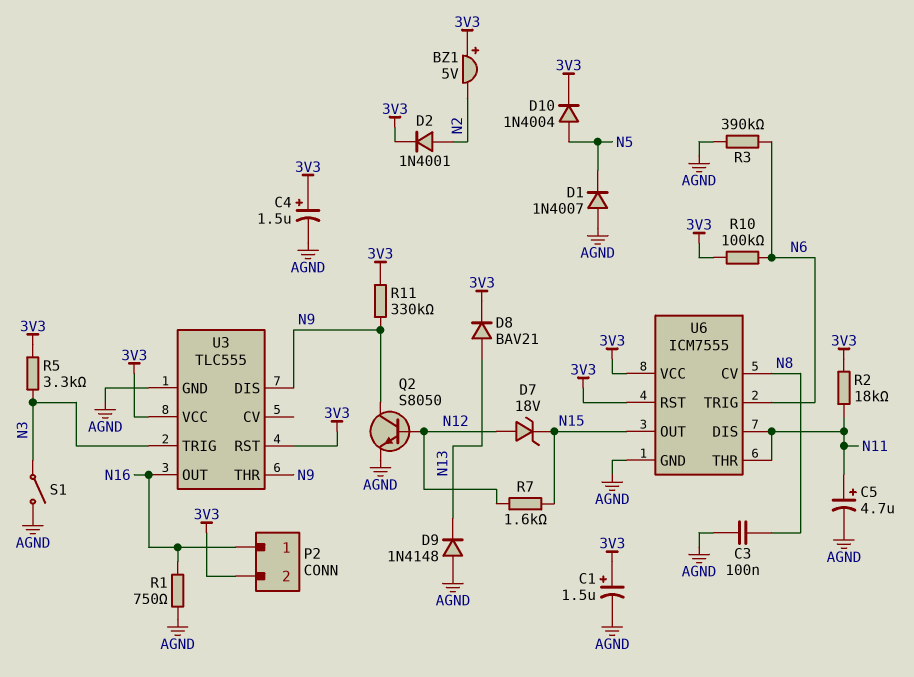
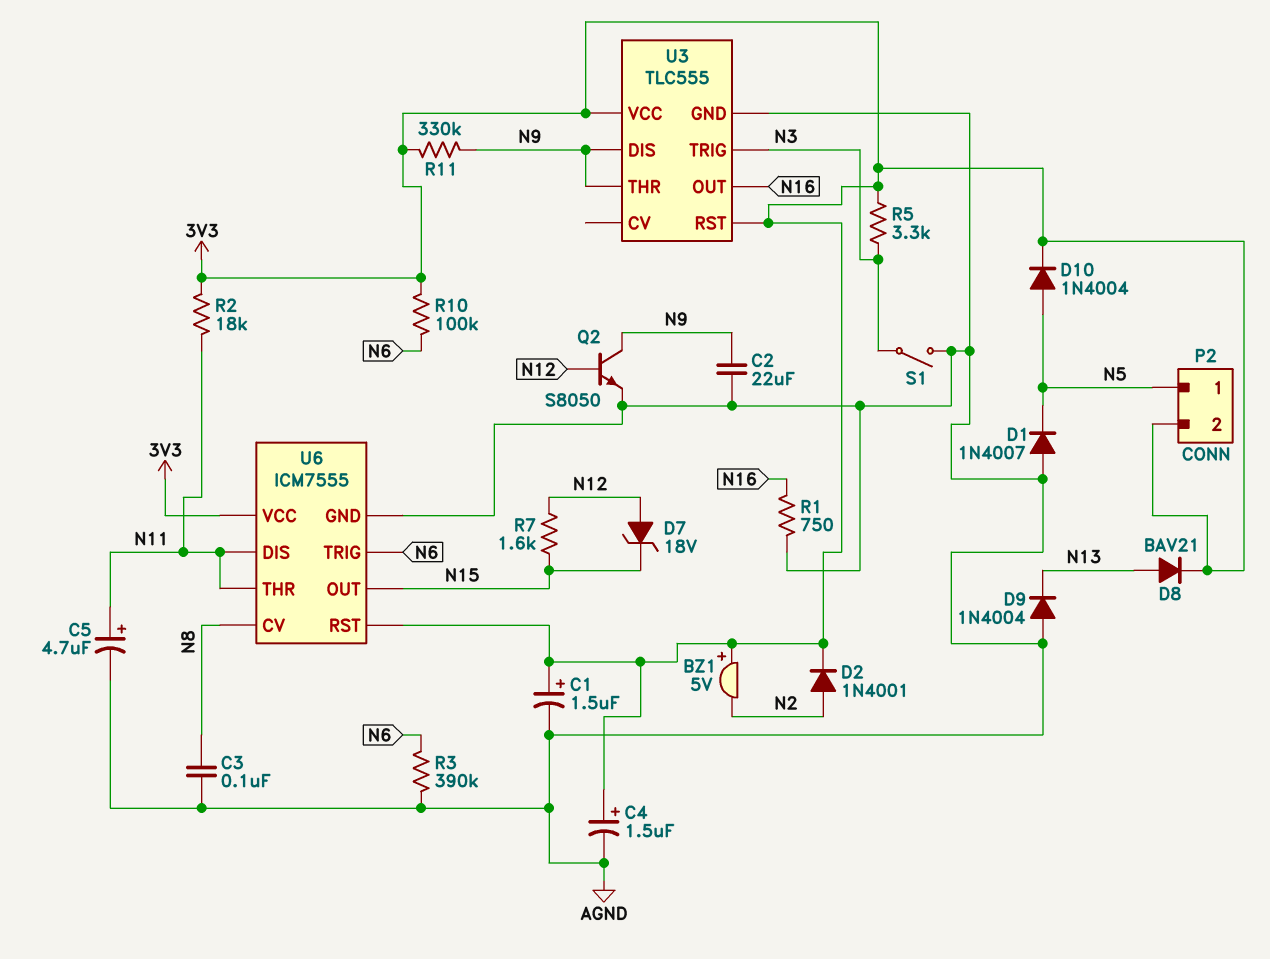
C2: none -> 22uF (AGND, N9)
D9: diode 1N4148 (A AGND, K N13) -> diode 1N4004 (A AGND, K N13)
P2 pin 1: N16 -> N5

